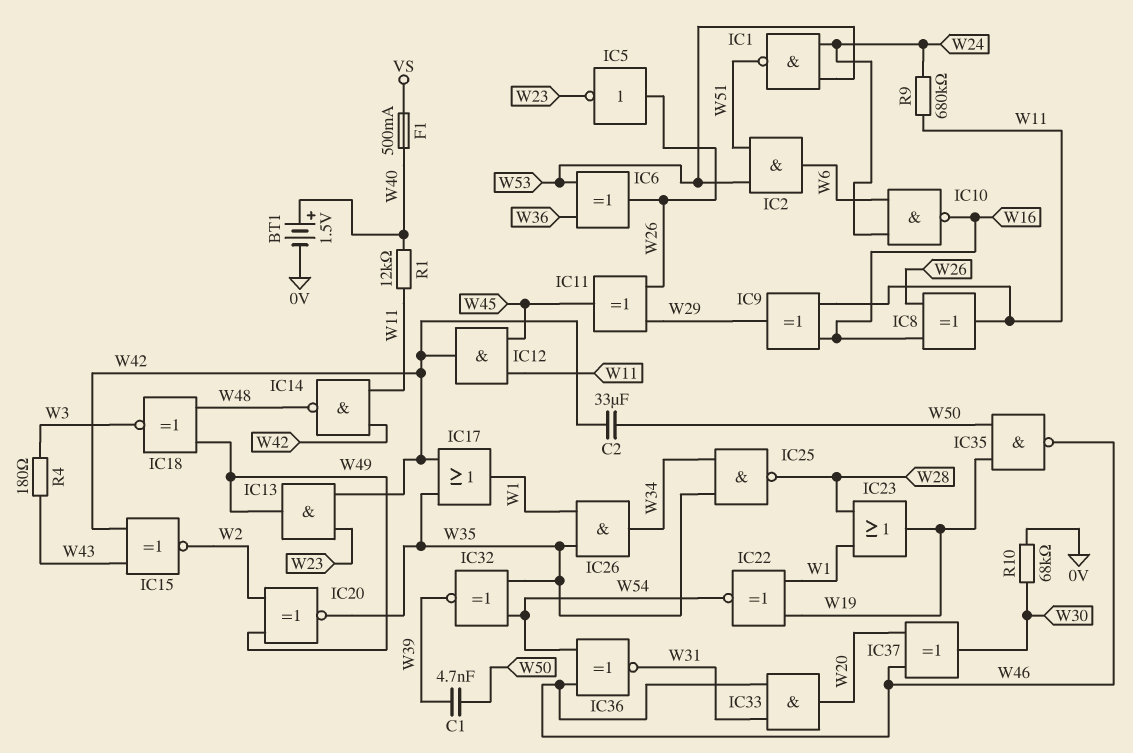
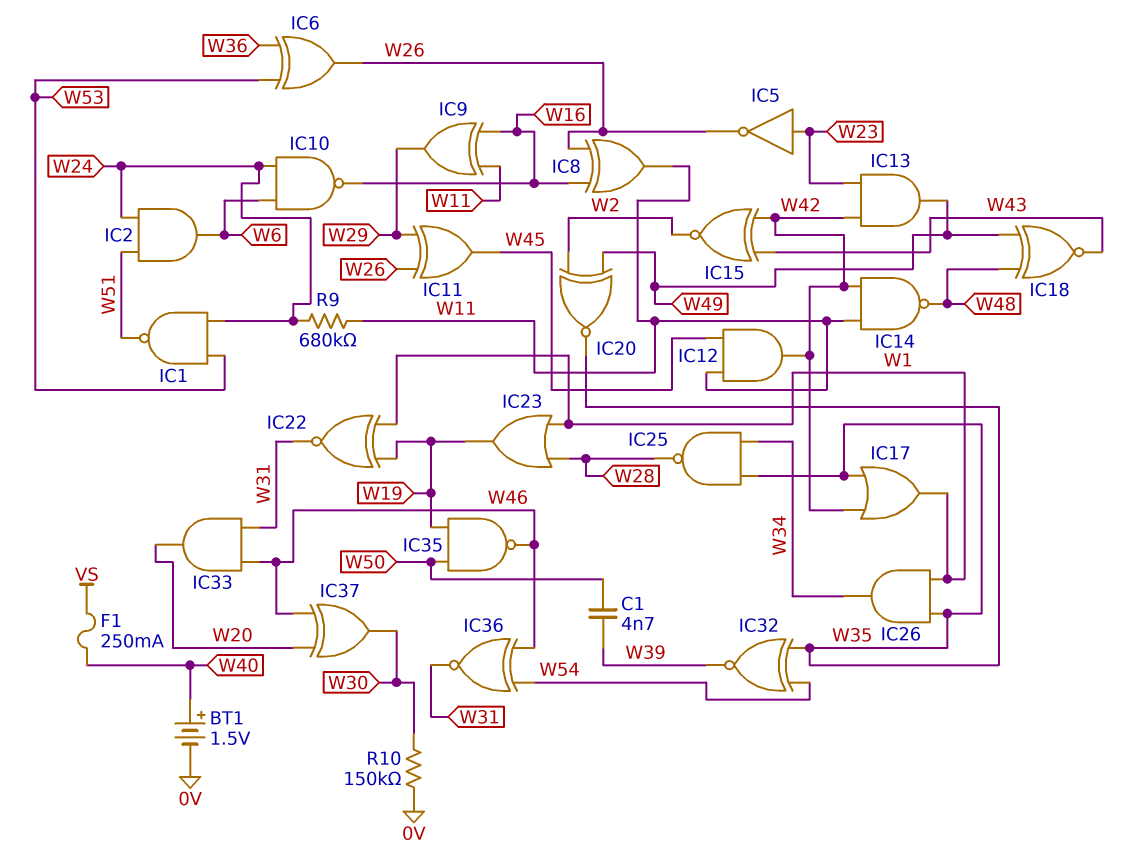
C2: 33uF (W42, W50) -> none
F1: 500mA (VS, W40) -> 250mA (VS, W40)
IC2: AND (in W51, in W53, out W6) -> AND (in W24, in W51, out W6)
IC5: NOT (in W26, out W23) -> NOT (in W23, out W26)
IC18: XNOR (in W48, in W49, out W3) -> XNOR (in W48, in W49, out W43)
IC22: XNOR (in W1, in W19, out W54) -> XNOR (in W1, in W19, out W31)
R1: 12k (W11, W40) -> none
R4: 180 (W3, W43) -> none
R10: 68k (0V, W30) -> 150k (0V, W30)

